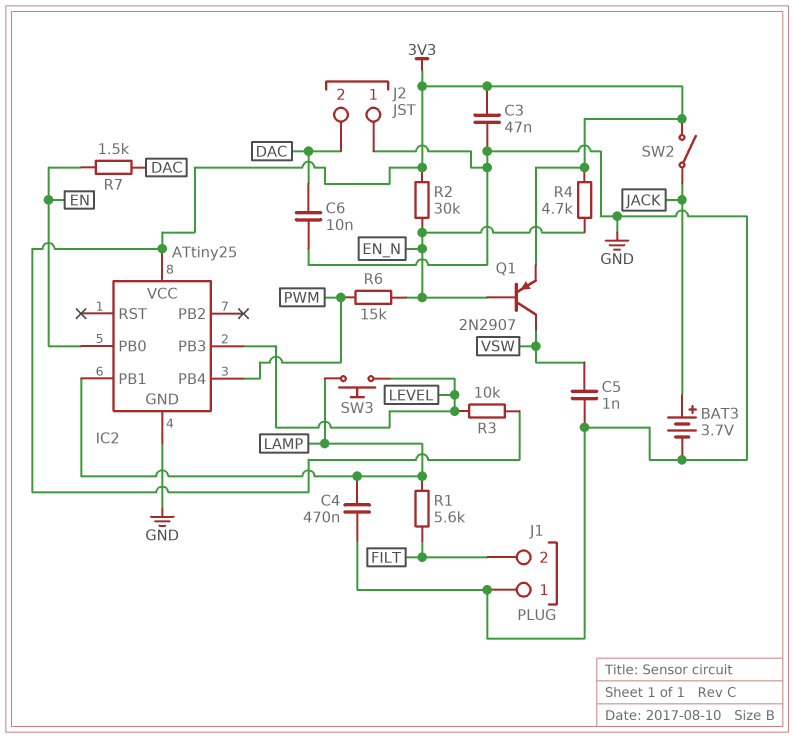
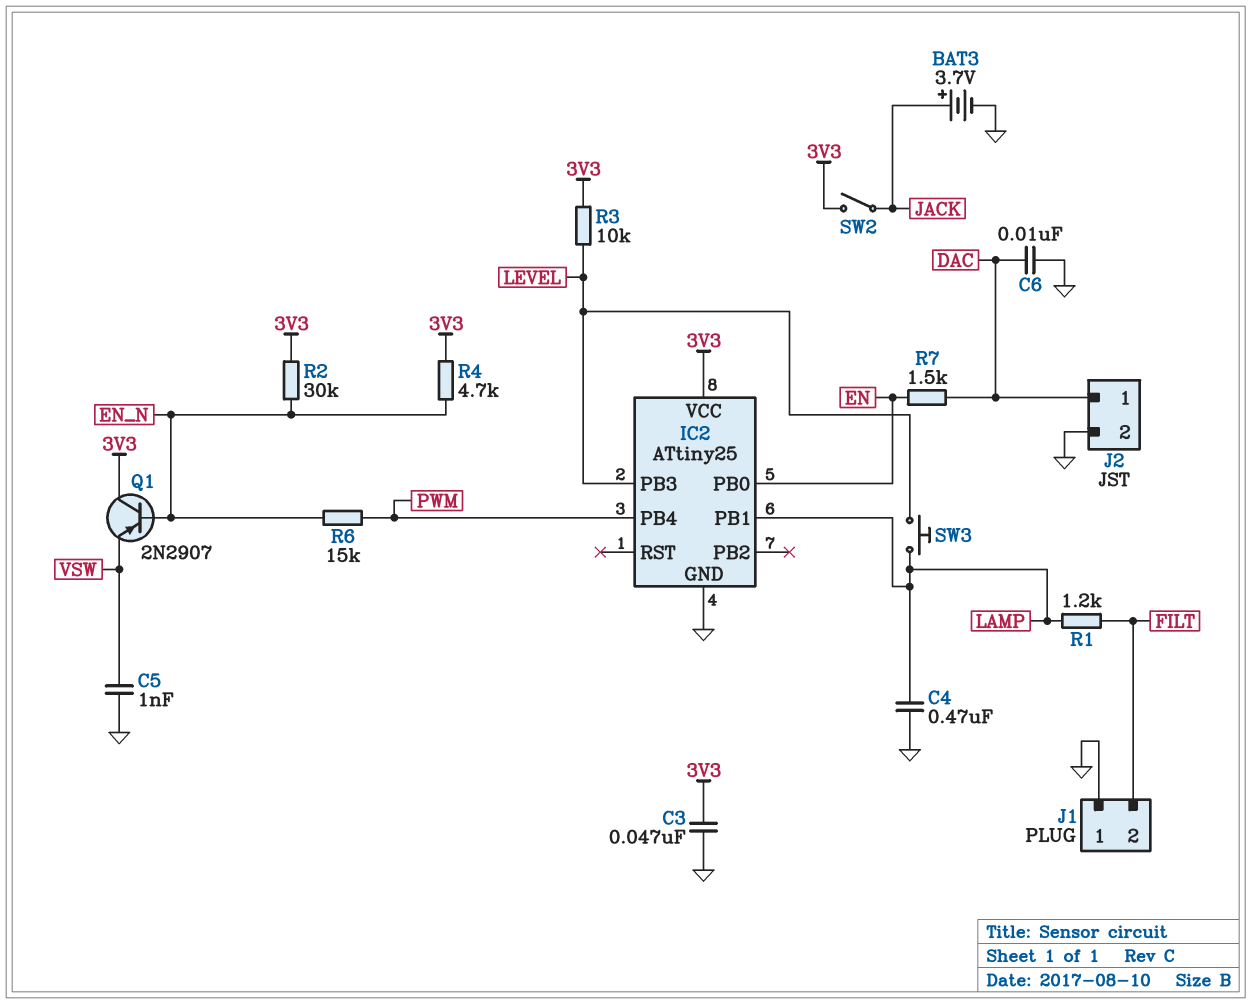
J2 pin 1: GND -> DAC
J2 pin 2: DAC -> GND
Q1: PNP 2N2907 (B EN_N, C VSW, E 3V3) -> PNP 2N2907 (B EN_N, C 3V3, E VSW)
R1: 5.6k (FILT, LAMP) -> 1.2k (FILT, LAMP)

